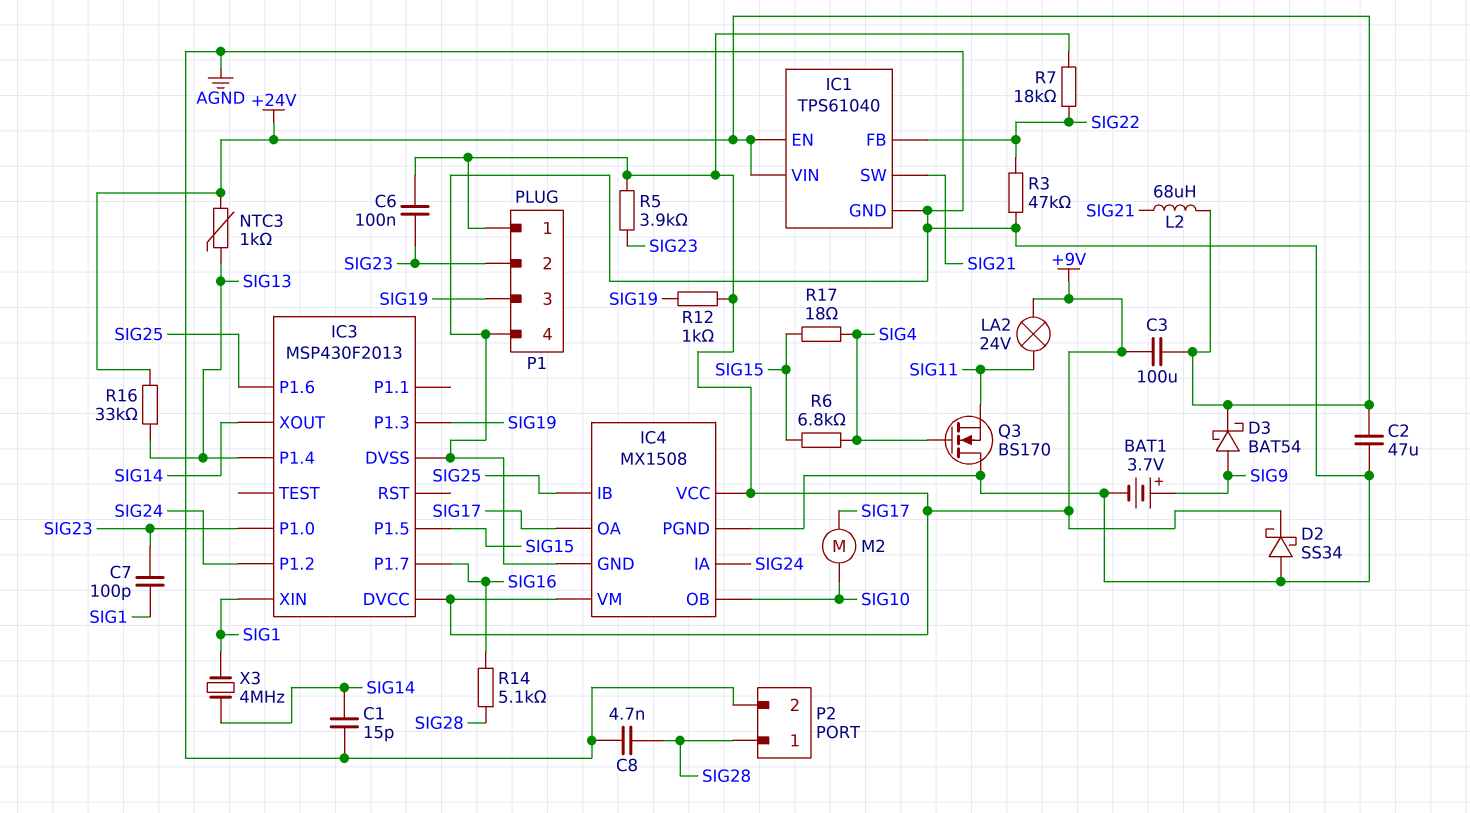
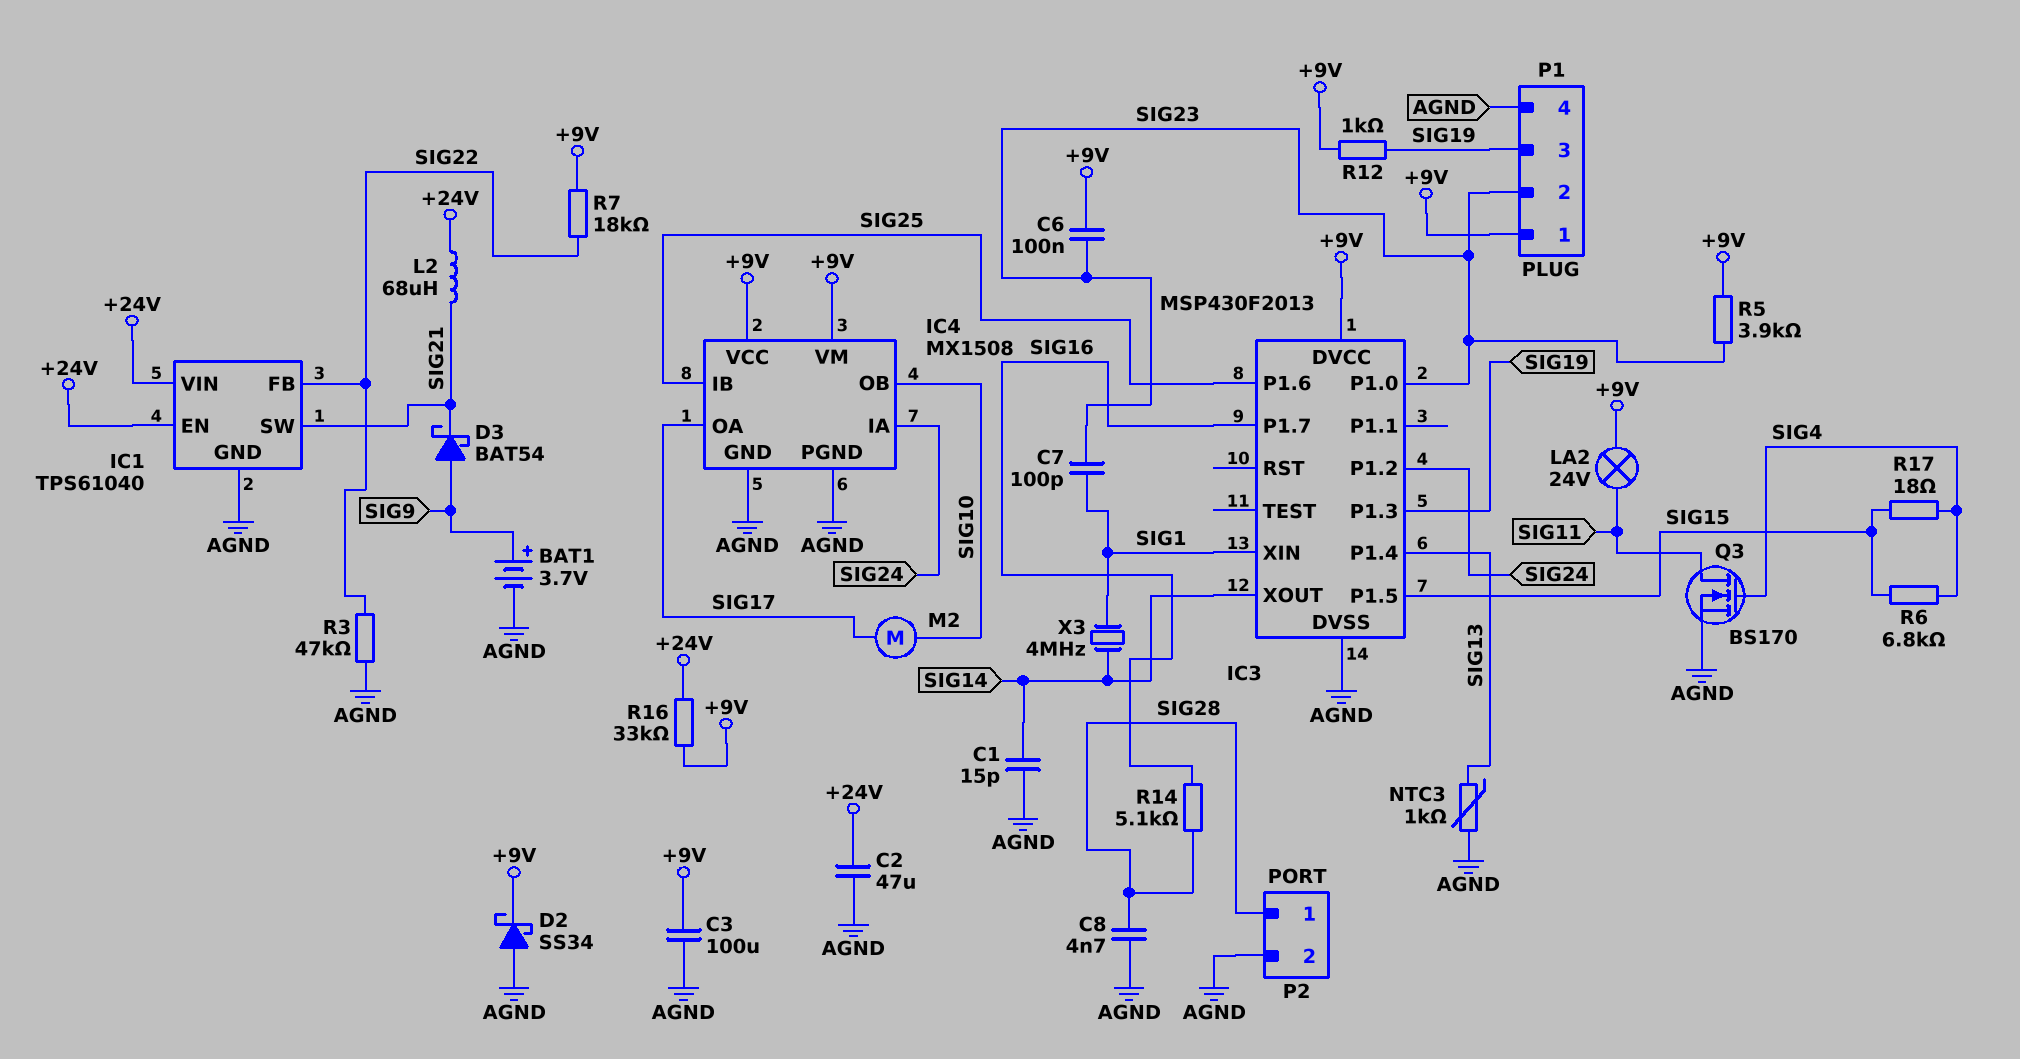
C3: 100uF (+9V, +24V) -> 100uF (+9V, AGND)
D3: schottky BAT54 (A SIG9, K +24V) -> schottky BAT54 (A SIG9, K SIG21)
NTC3: 1k (+24V, SIG13) -> 1k (AGND, SIG13)
Q3: NMOS BS170 (G SIG4, D AGND, S SIG11) -> NMOS BS170 (G SIG4, D SIG11, S AGND)
R16: 33k (+24V, SIG13) -> 33k (+9V, +24V)

